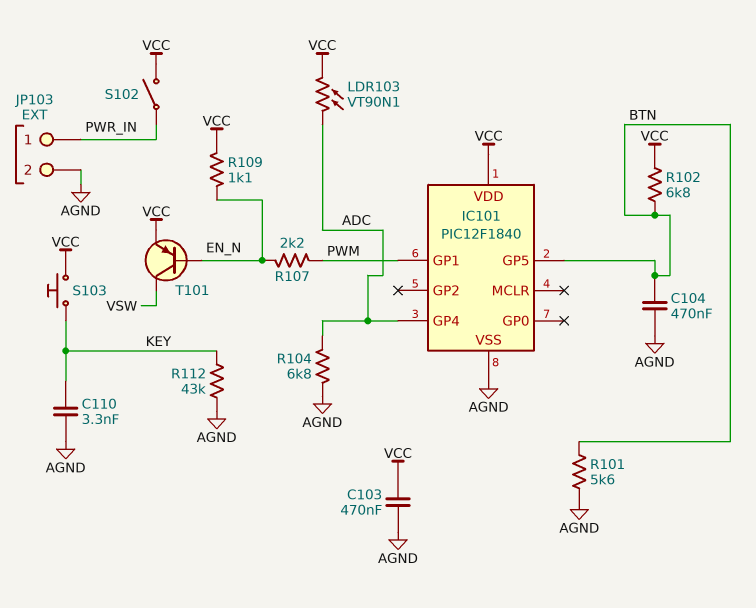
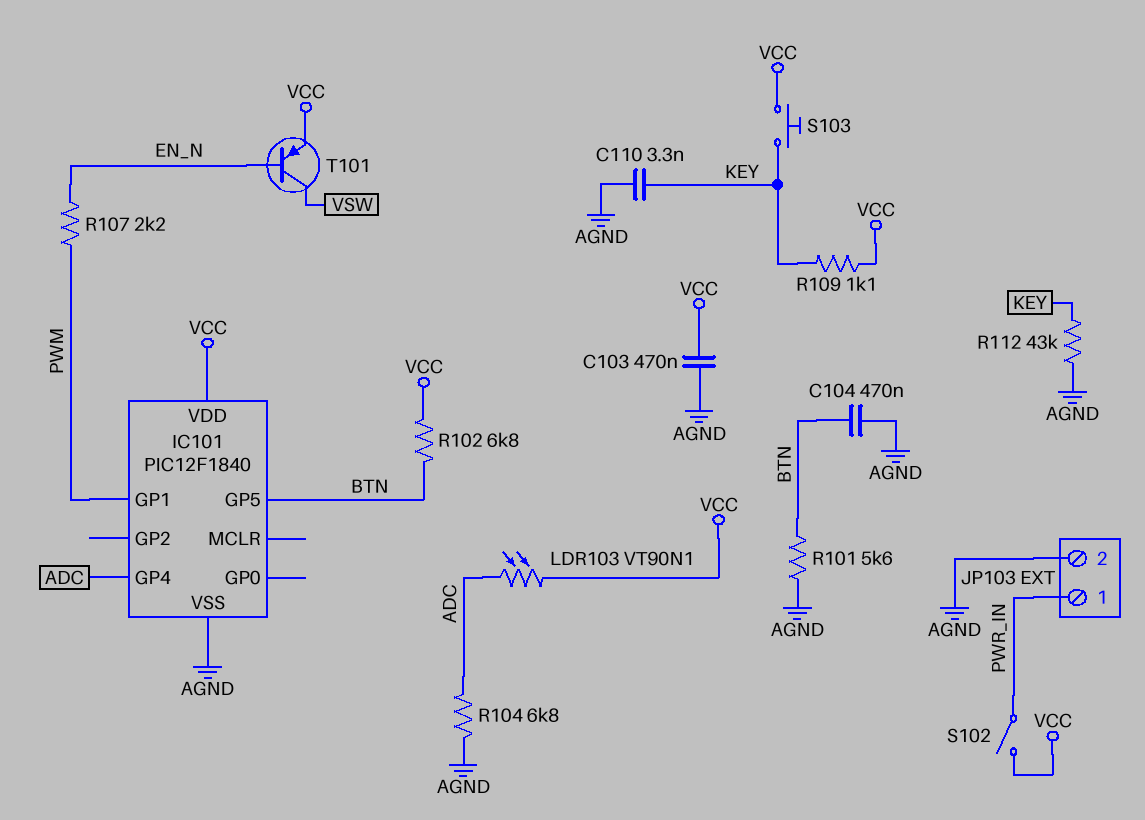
R109: 1.1k (EN_N, VCC) -> 1.1k (KEY, VCC)

